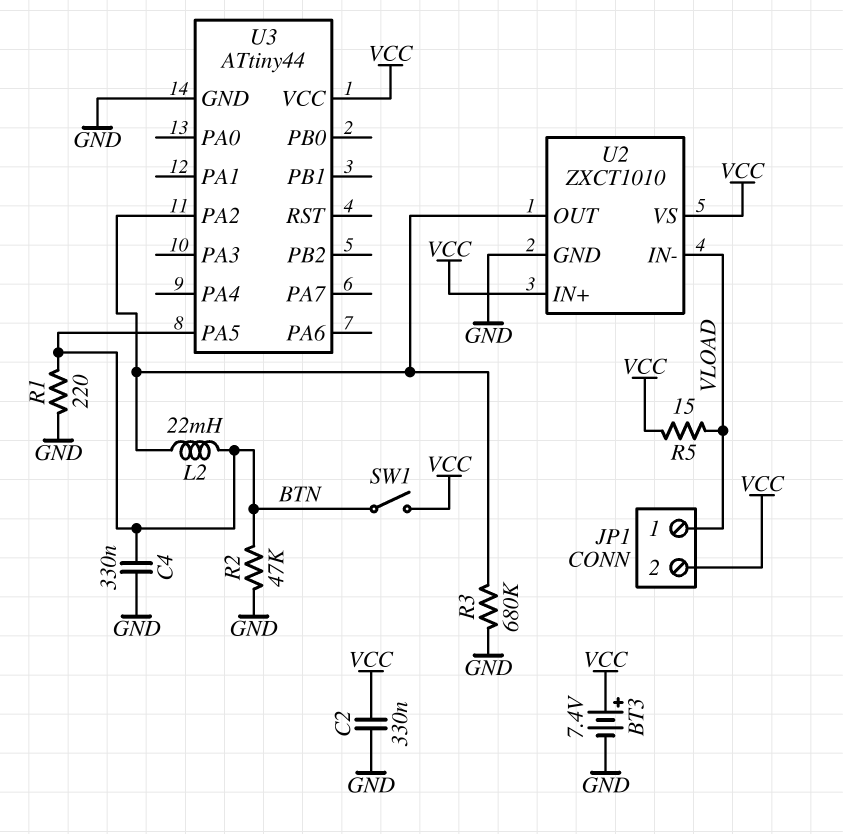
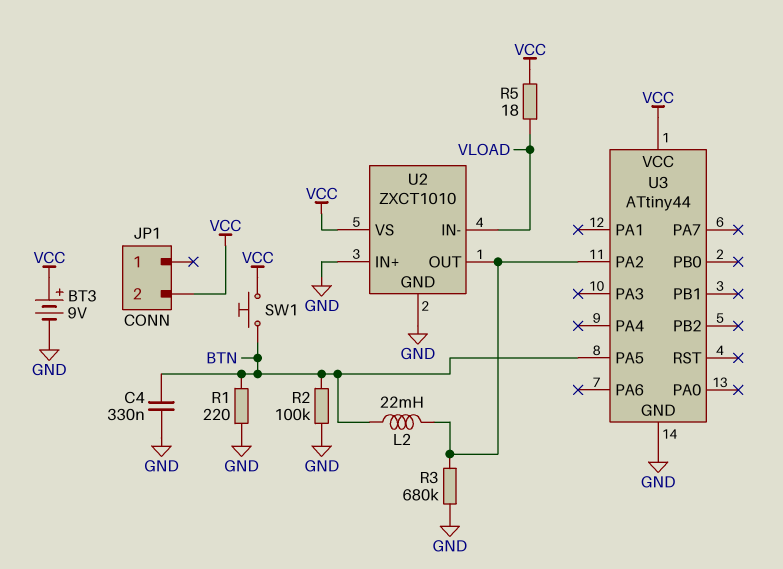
BT3: 7.4V (plus VCC, minus GND) -> 9V (plus VCC, minus GND)
C2: 330nF (GND, VCC) -> none
JP1 pin 1: VLOAD -> none
R2: 47k (BTN, GND) -> 100k (BTN, GND)
R5: 15 (VCC, VLOAD) -> 18 (VCC, VLOAD)
SW1: switch (BTN, VCC) -> button (BTN, VCC)
U2 pin IN+: VCC -> GND

